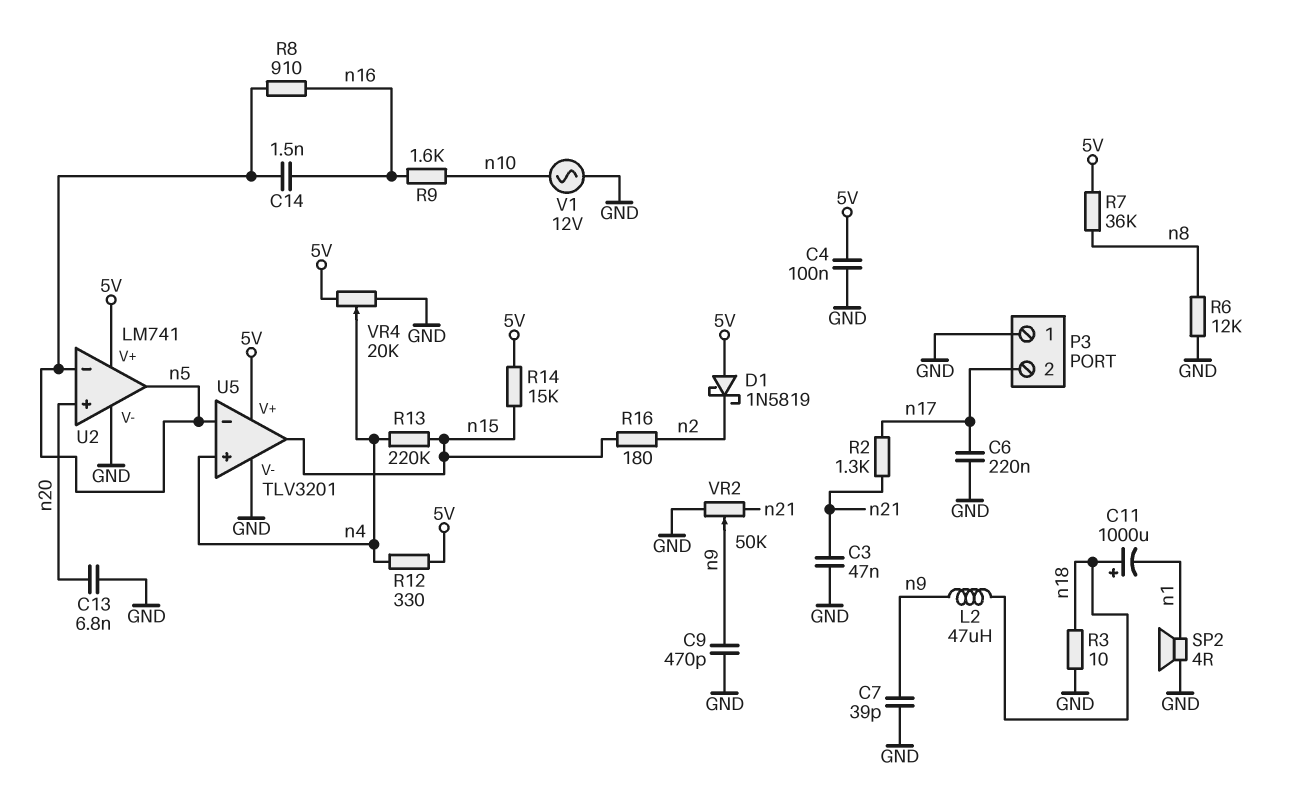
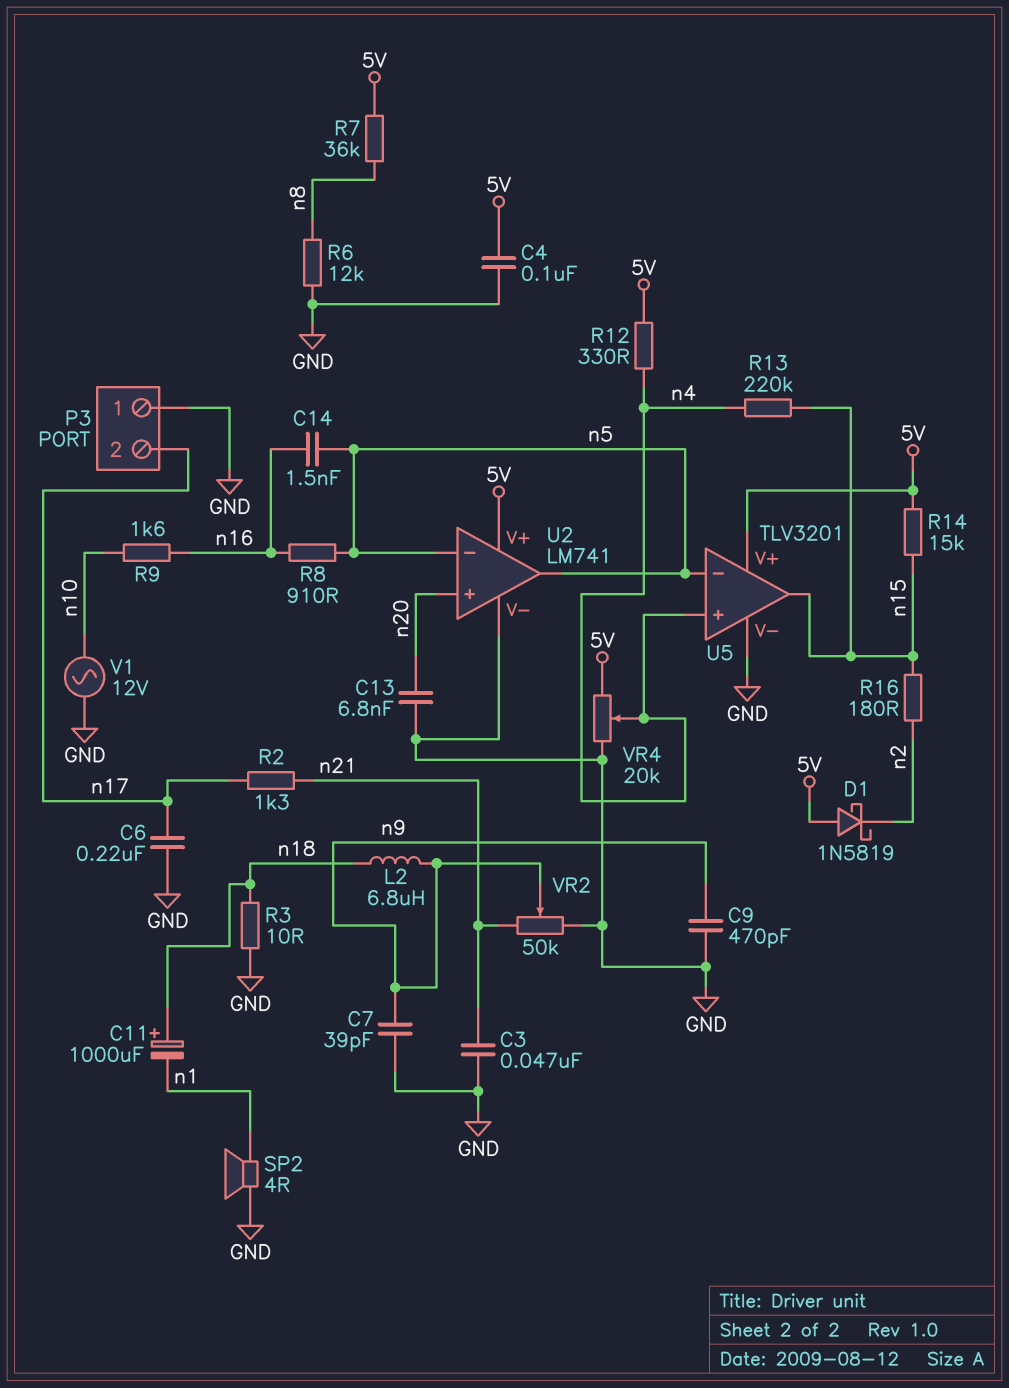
L2: 47uH (n9, n18) -> 6.8uH (n9, n18)

